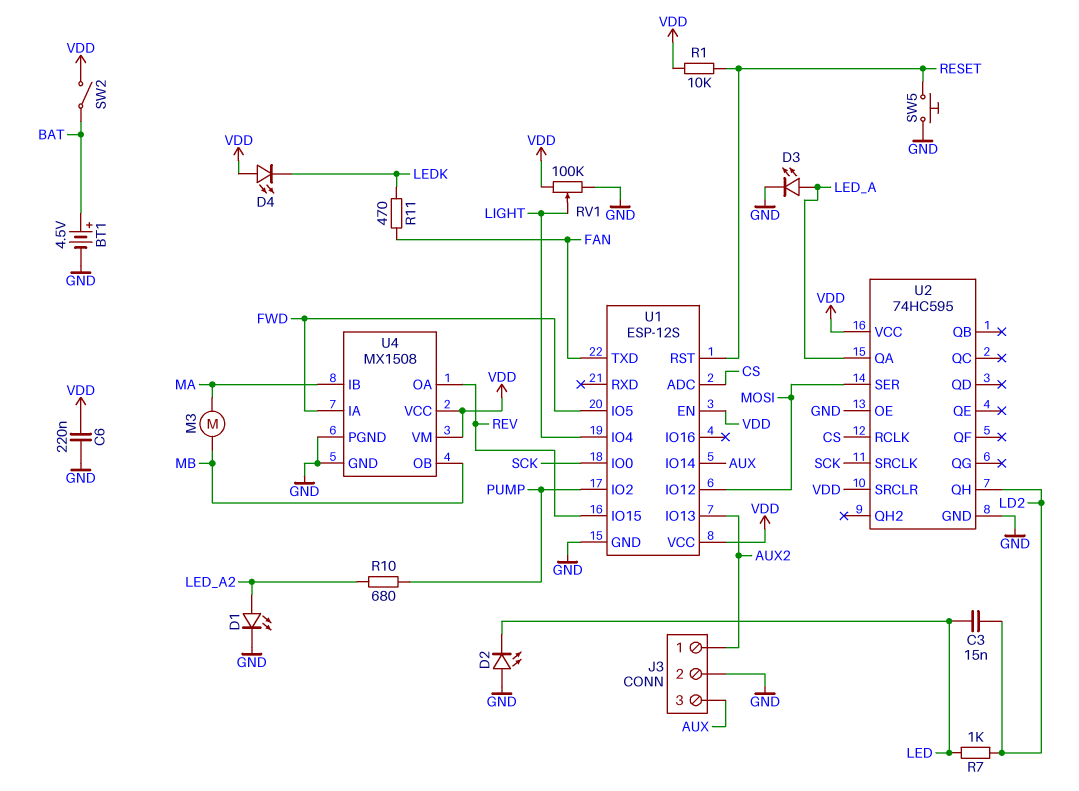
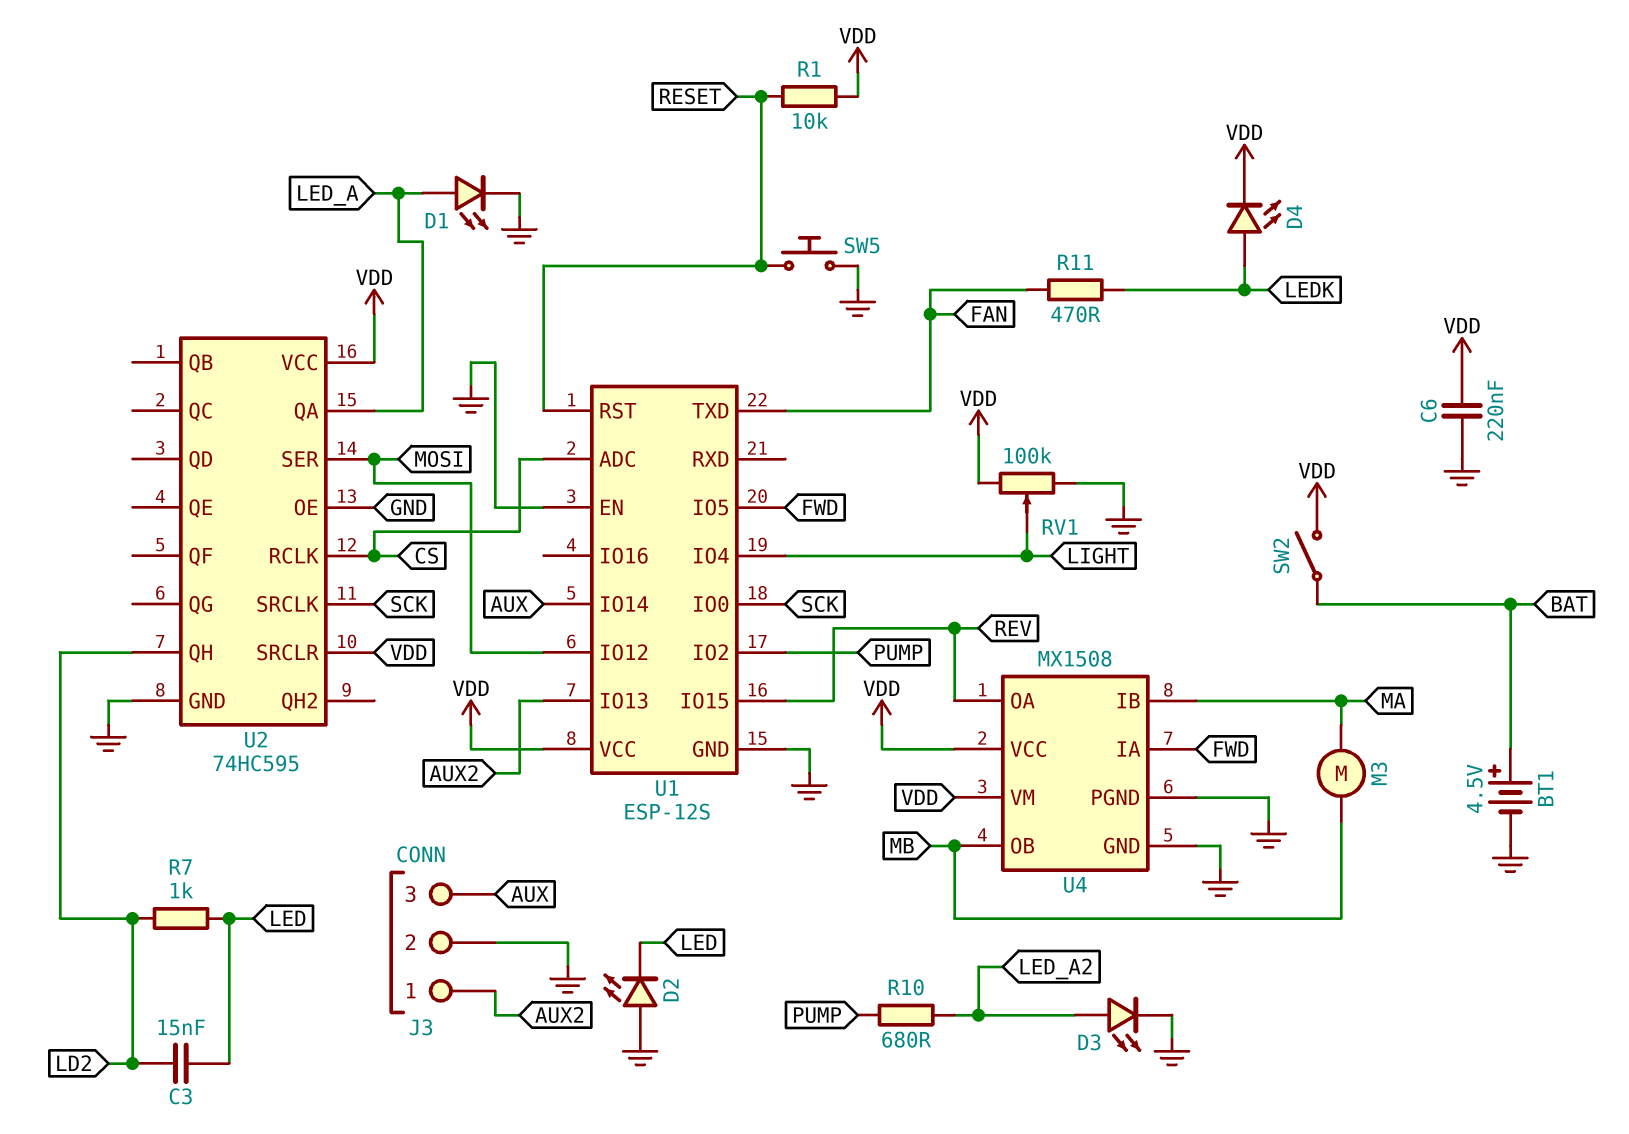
D1: LED (A LED_A2, K GND) -> LED (A LED_A, K GND)
D3: LED (A LED_A, K GND) -> LED (A LED_A2, K GND)
D4: LED (A VDD, K LEDK) -> LED (A LEDK, K VDD)
U1 pin EN: VDD -> GND

